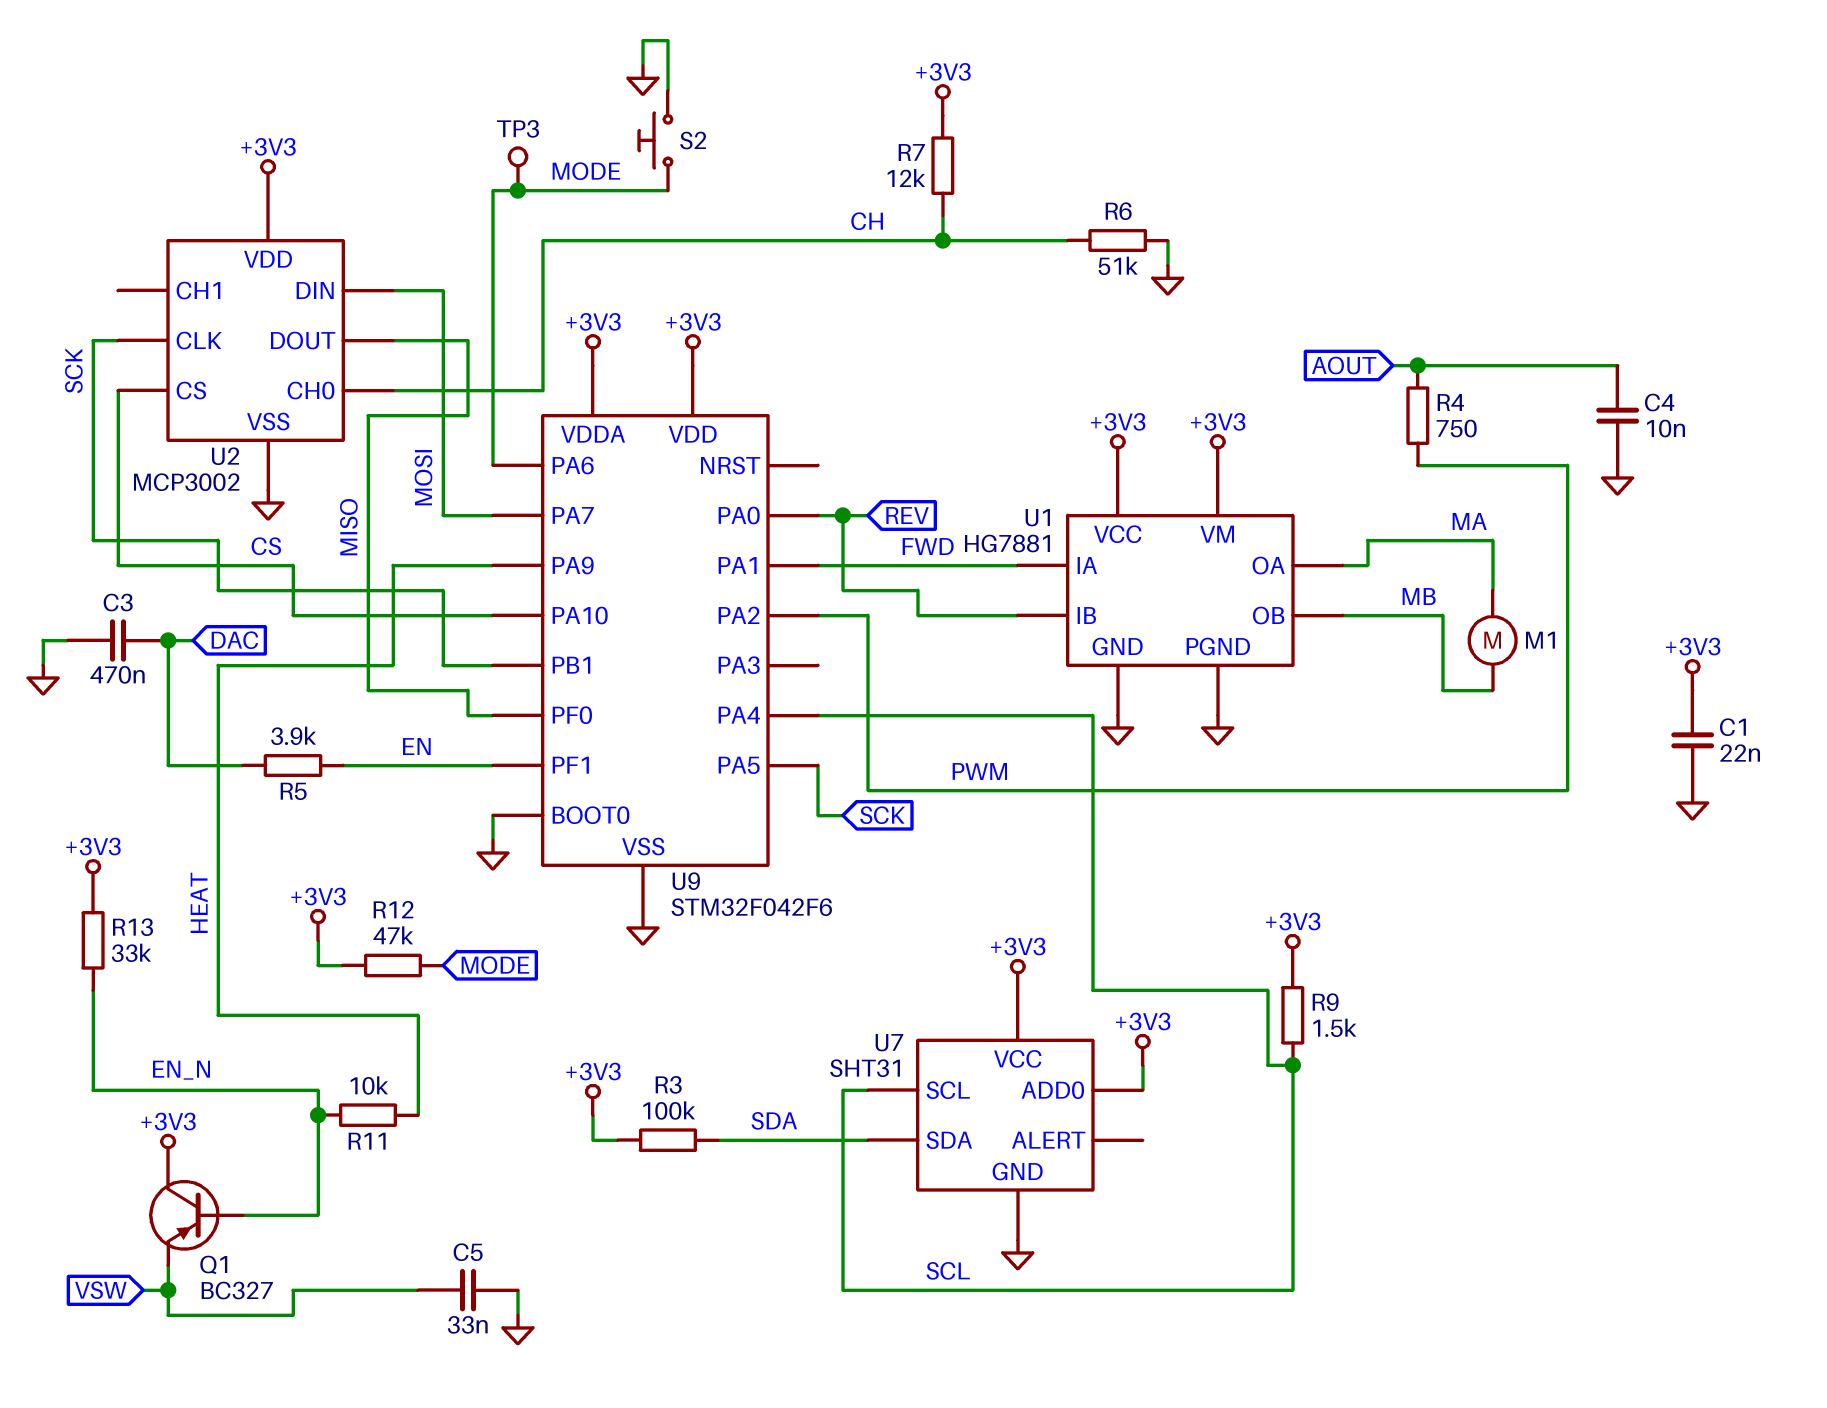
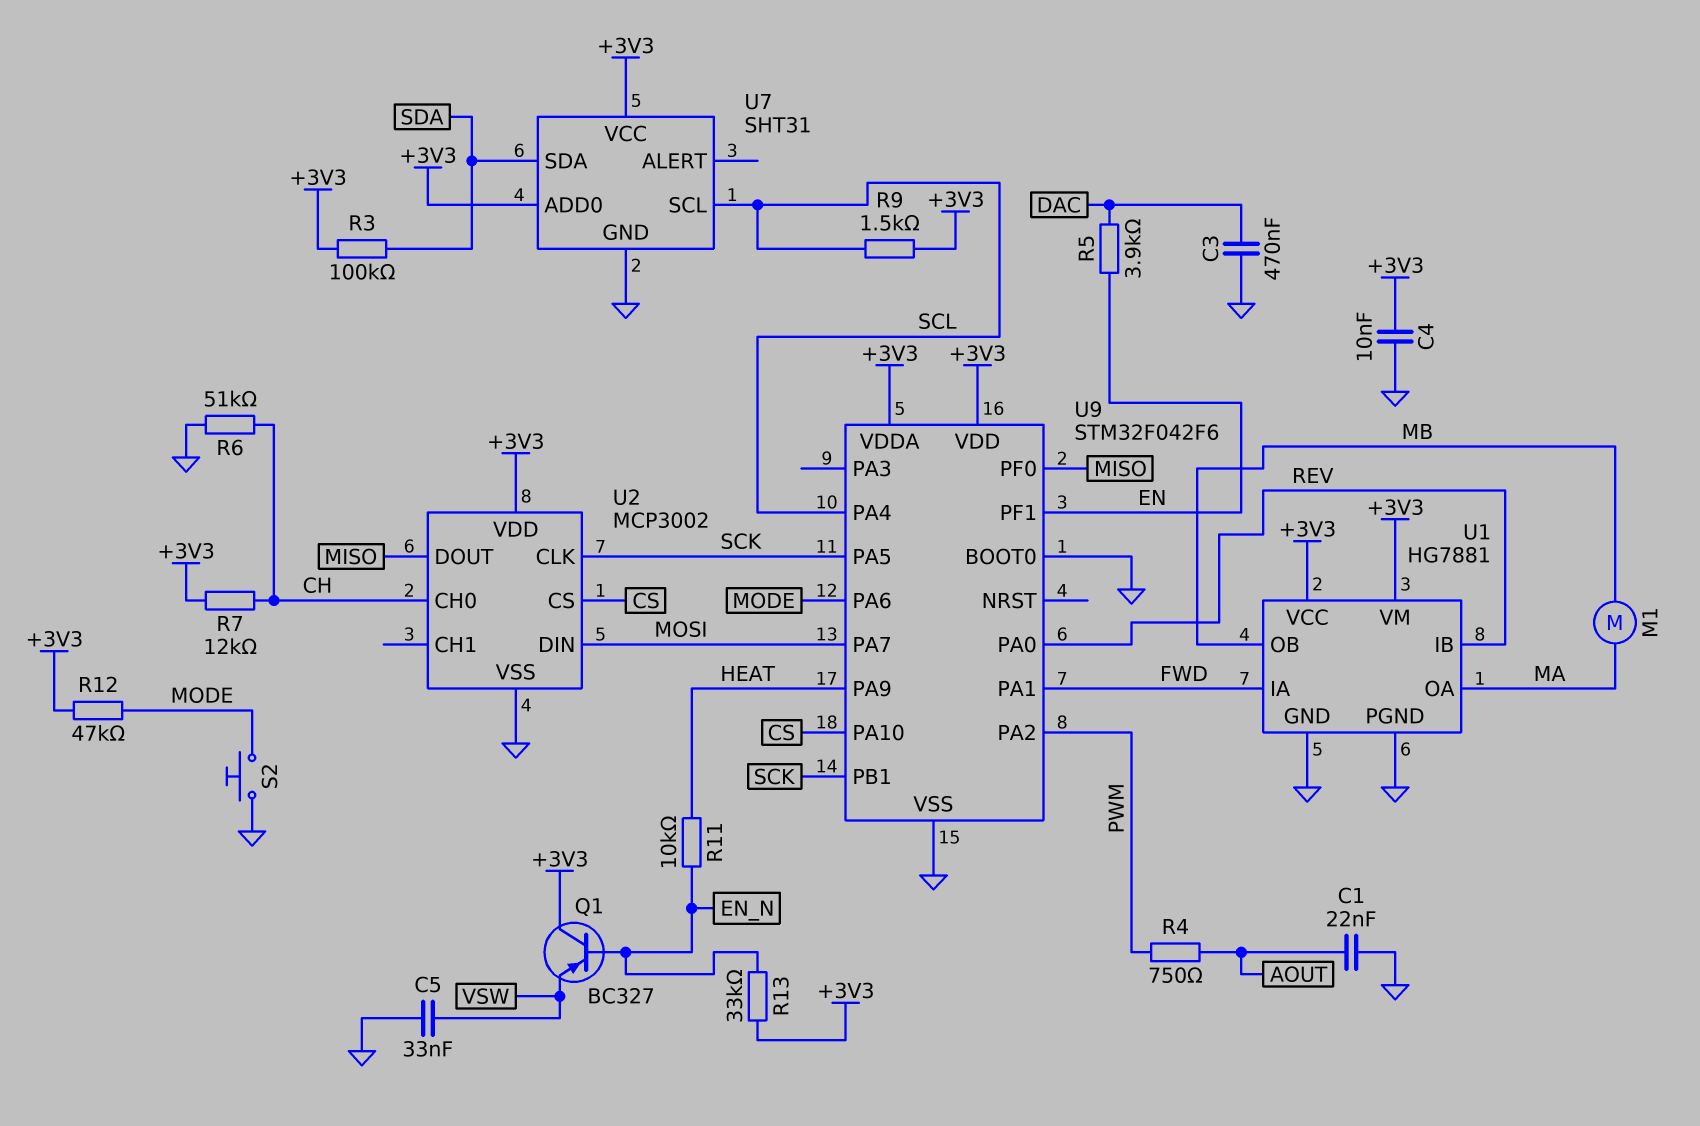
C1: 22nF (+3V3, GND) -> 22nF (AOUT, GND)
C4: 10nF (AOUT, GND) -> 10nF (+3V3, GND)
TP3: test point (MODE) -> none

